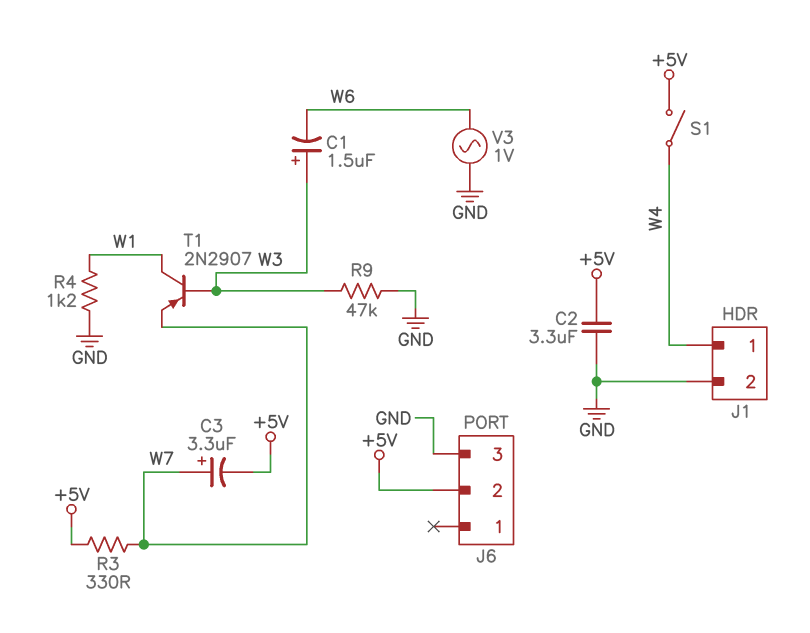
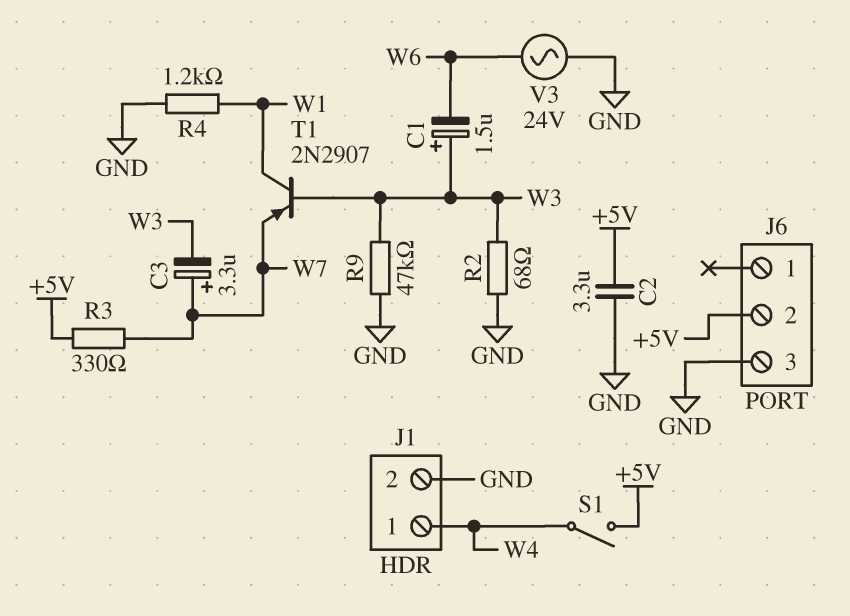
C3: 3.3uF (plus W7, minus +5V) -> 3.3uF (plus W7, minus W3)
R2: none -> 68 (GND, W3)
V3: AC 1V (GND, W6) -> AC 24V (GND, W6)

